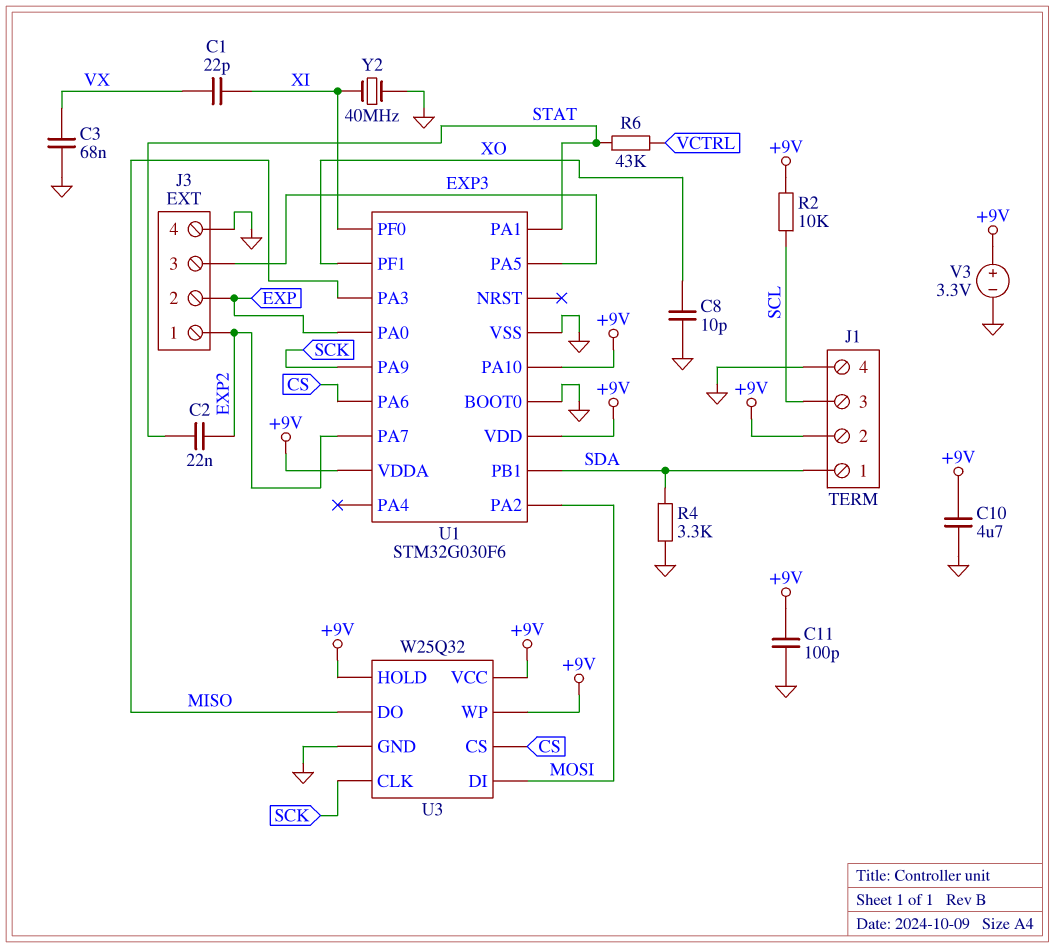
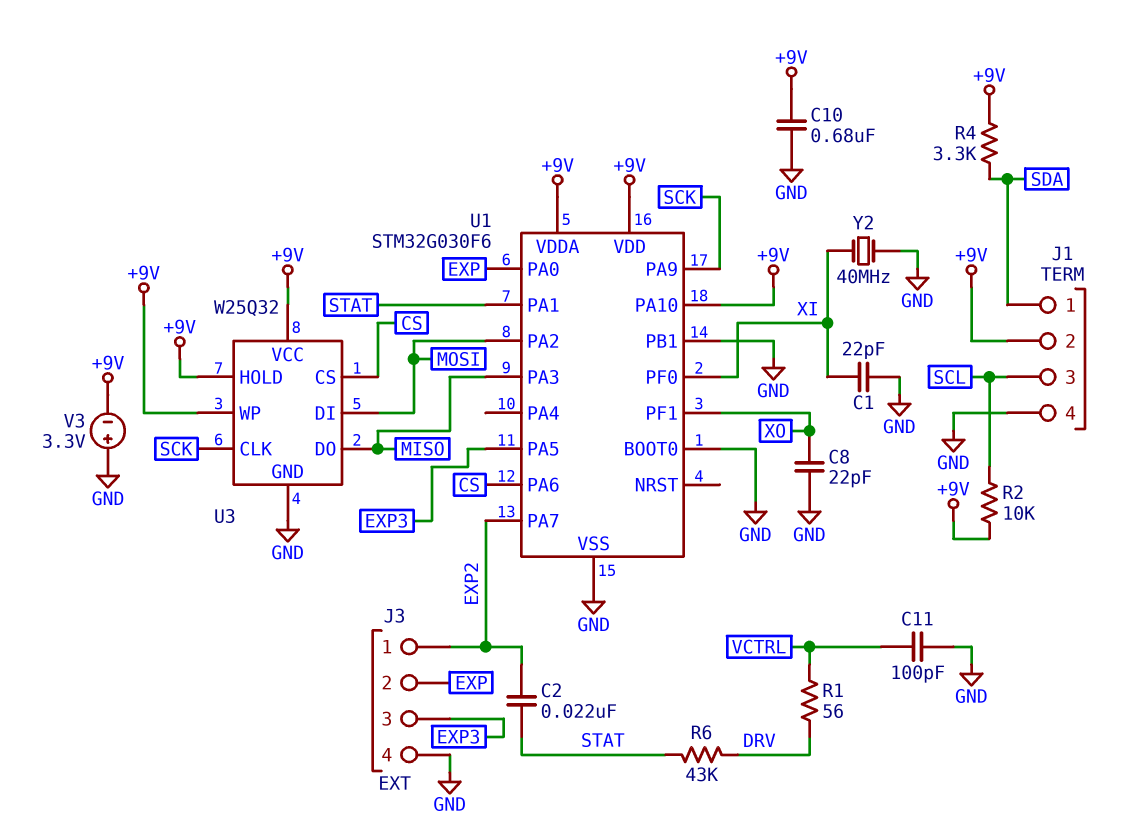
C1: 22pF (VX, XI) -> 22pF (GND, XI)
C3: 68nF (GND, VX) -> none
C8: 10pF (GND, XO) -> 22pF (GND, XO)
C10: 4.7uF (+9V, GND) -> 680nF (+9V, GND)
C11: 100pF (+9V, GND) -> 100pF (GND, VCTRL)
R1: none -> 56 (DRV, VCTRL)
R4: 3.3k (GND, SDA) -> 3.3k (+9V, SDA)
R6: 43k (STAT, VCTRL) -> 43k (DRV, STAT)
U1 pin PB1: SDA -> GND
V3: 3.3V (plus +9V, minus GND) -> 3.3V (plus GND, minus +9V)

